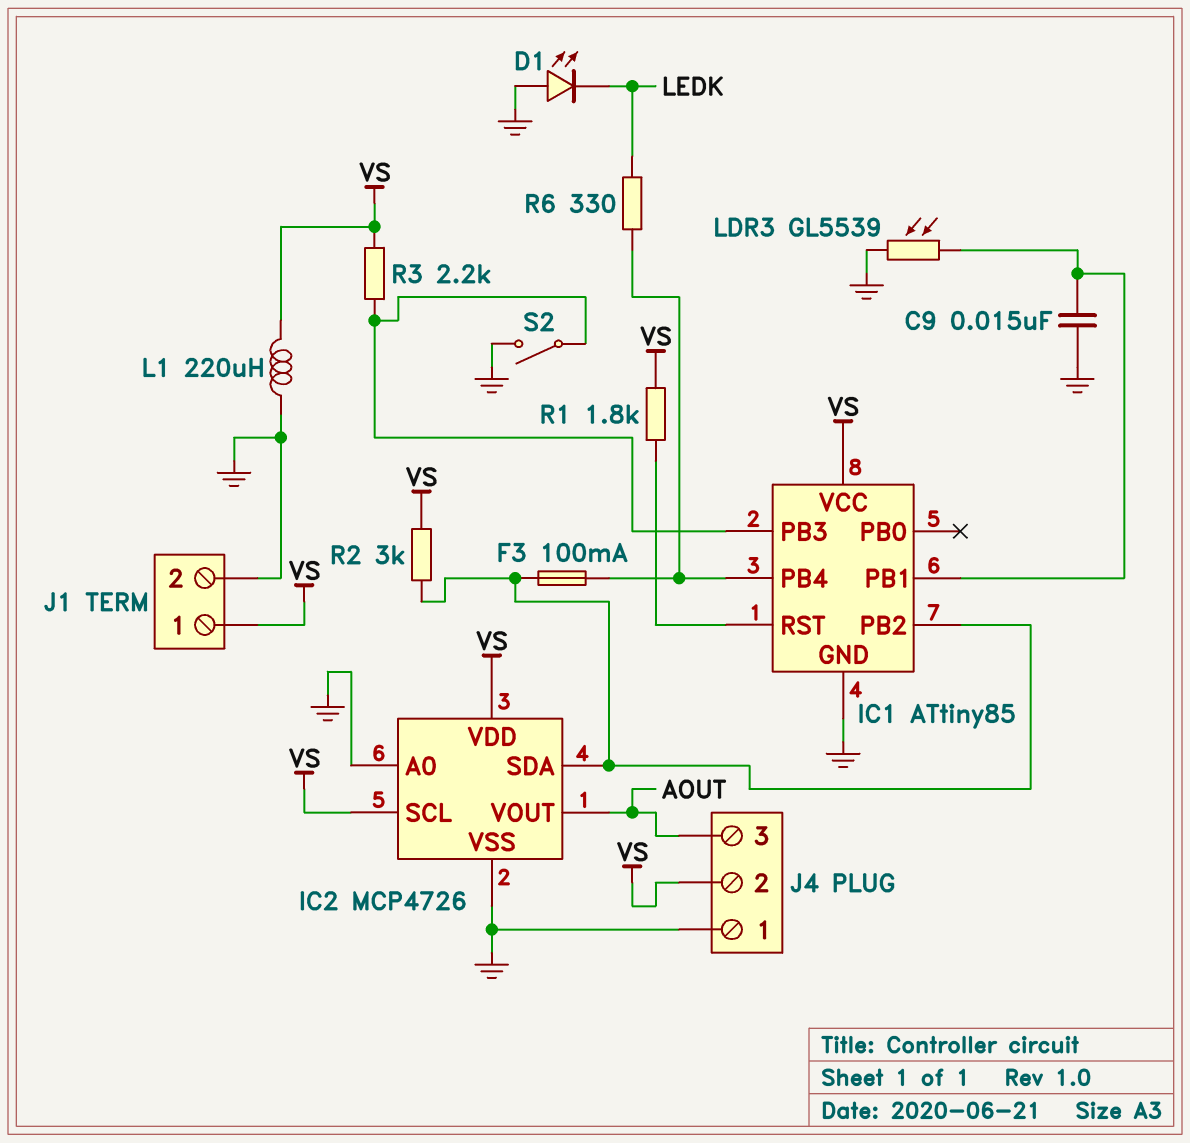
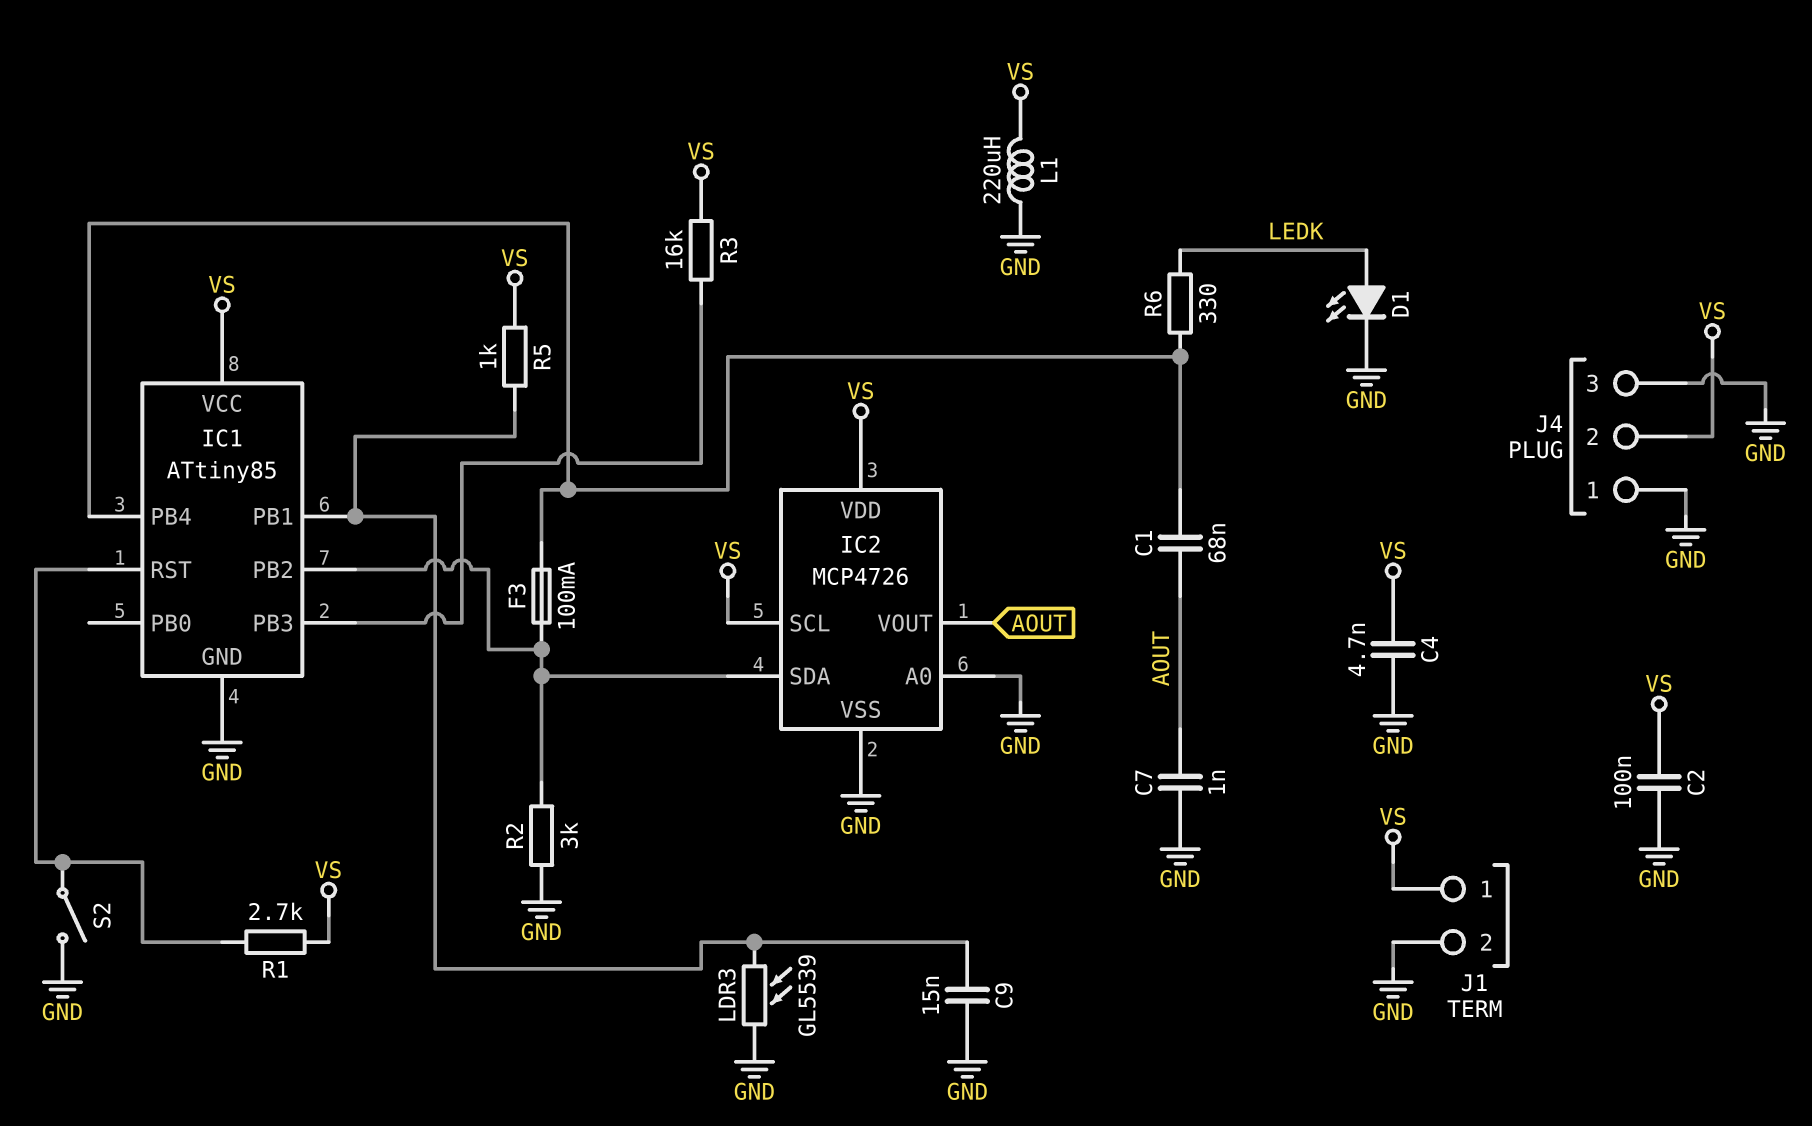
C1: none -> 68nF (AOUT, IC1/PB4)
C2: none -> 100nF (GND, VS)
C4: none -> 4.7nF (GND, VS)
C7: none -> 1nF (AOUT, GND)
D1: LED (A GND, K LEDK) -> LED (A LEDK, K GND)
J4 pin 3: AOUT -> GND
R1: 1.8k (IC1/RST, VS) -> 2.7k (IC1/RST, VS)
R2: 3k (IC1/PB2, VS) -> 3k (GND, IC1/PB2)
R3: 2.2k (IC1/PB3, VS) -> 16k (IC1/PB3, VS)
R5: none -> 1k (IC1/PB1, VS)
S2: switch (GND, IC1/PB3) -> switch (GND, IC1/RST)

